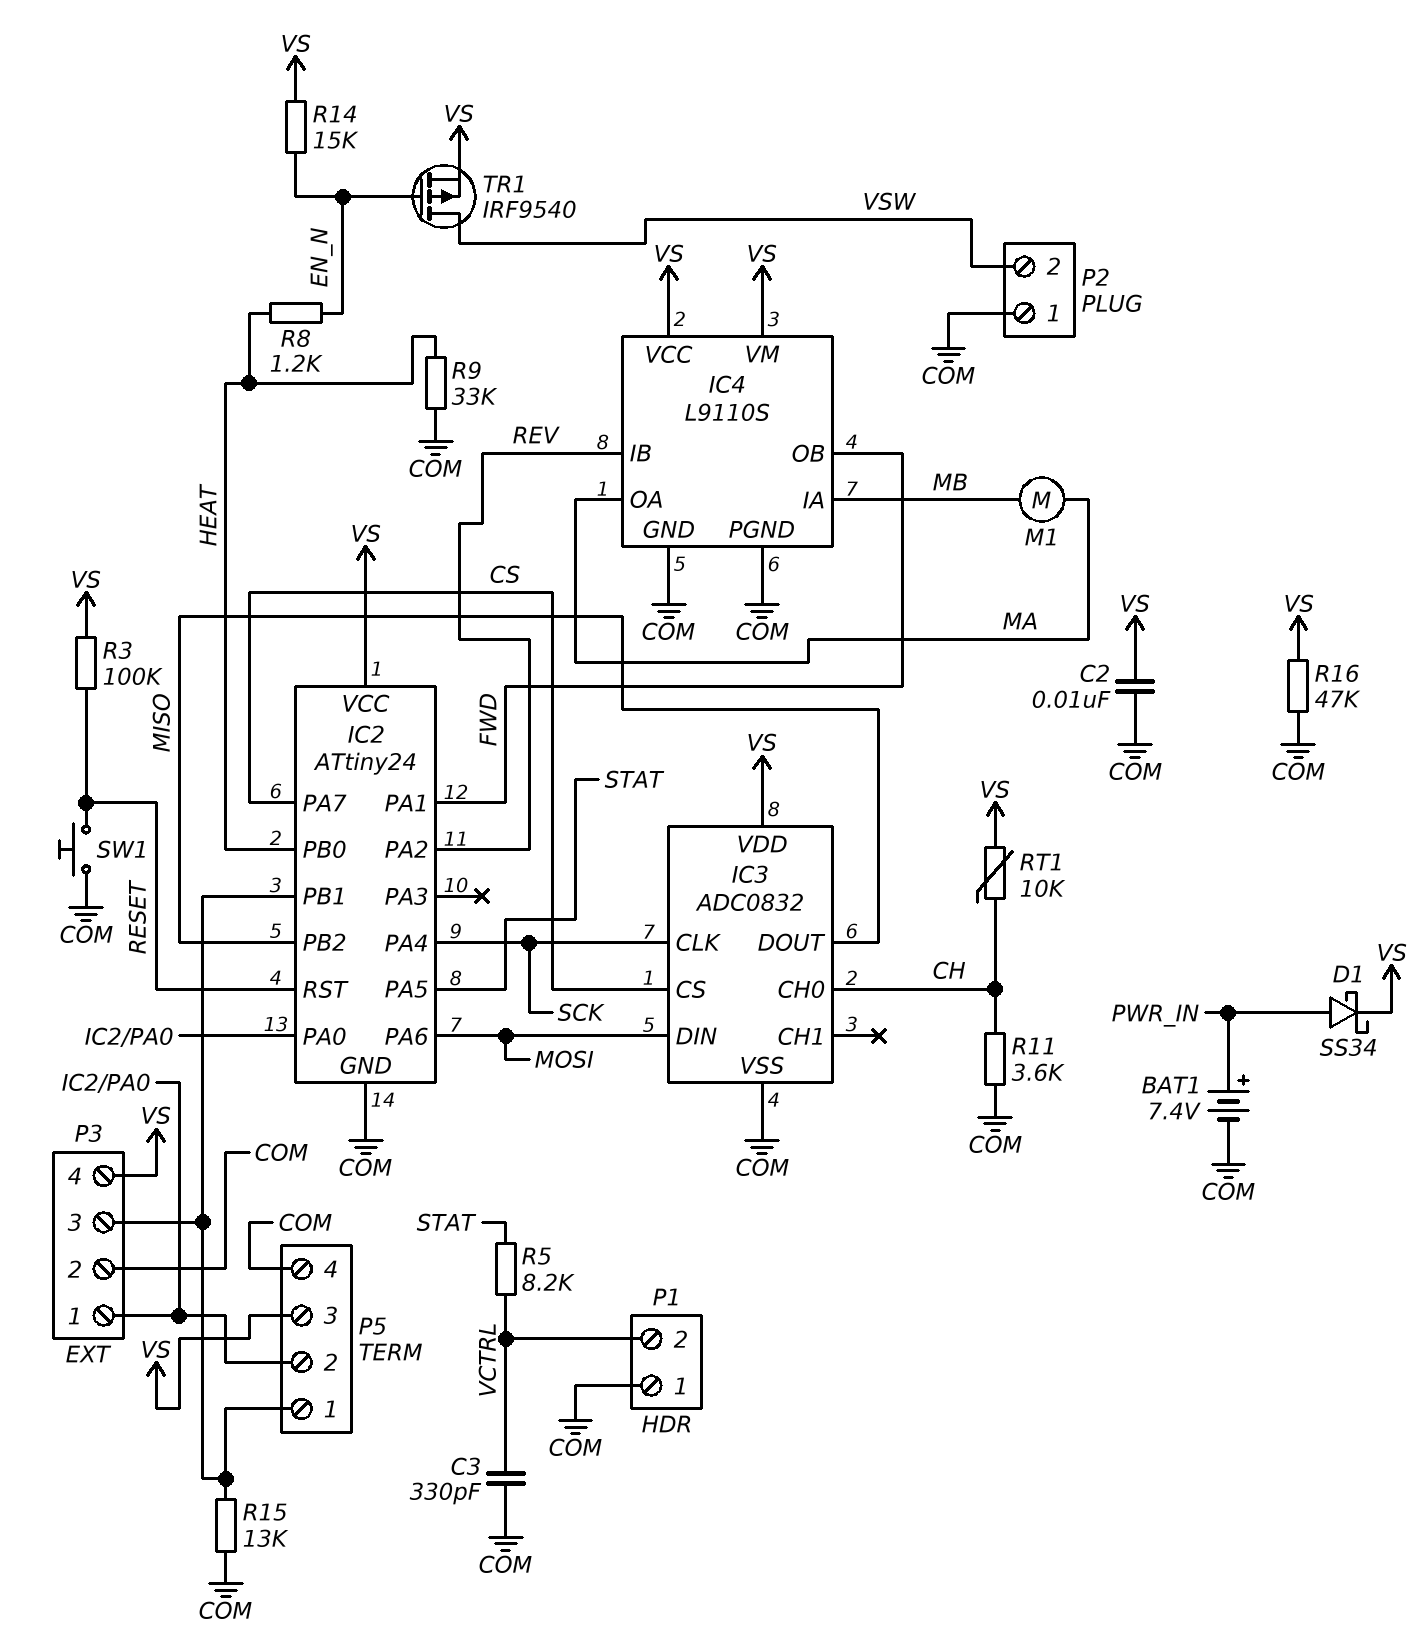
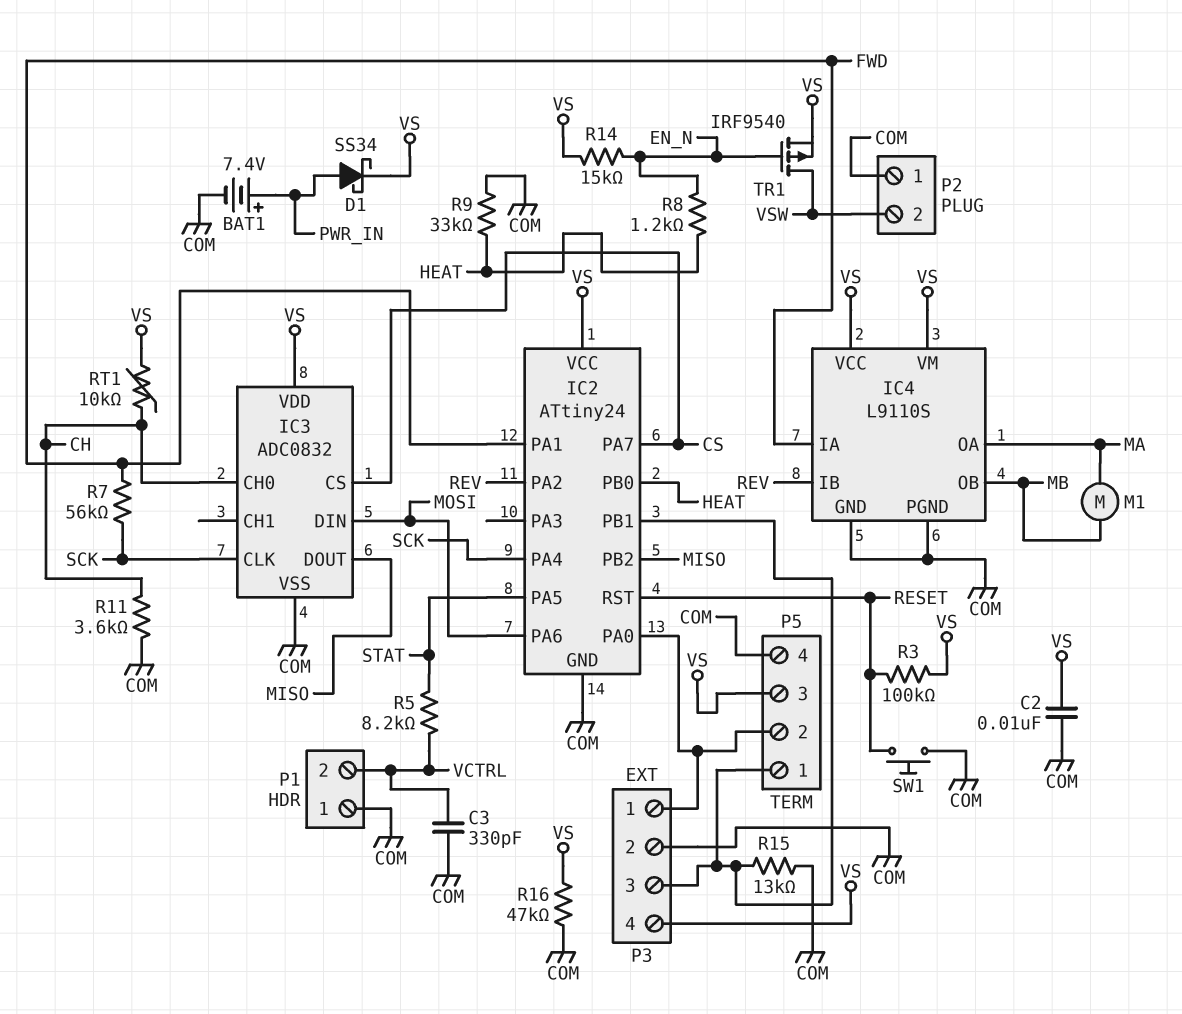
IC4 pin IA: MB -> FWD
IC4 pin OB: FWD -> MB
R7: none -> 56k (FWD, SCK)

